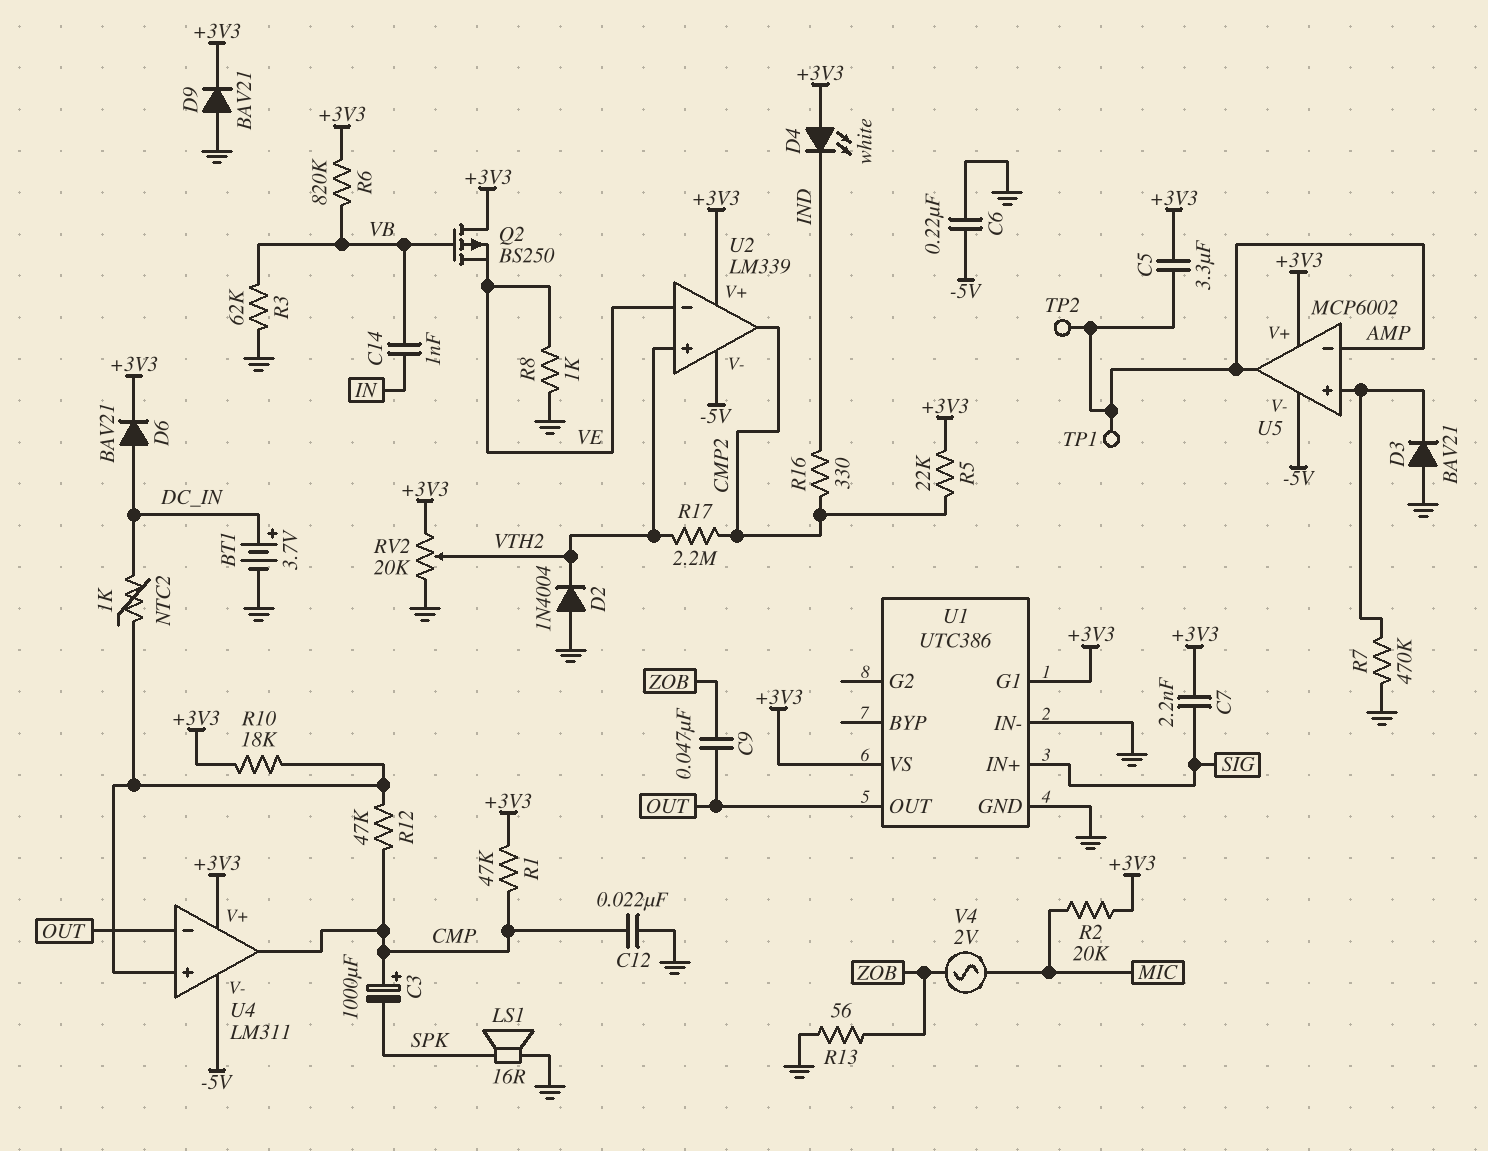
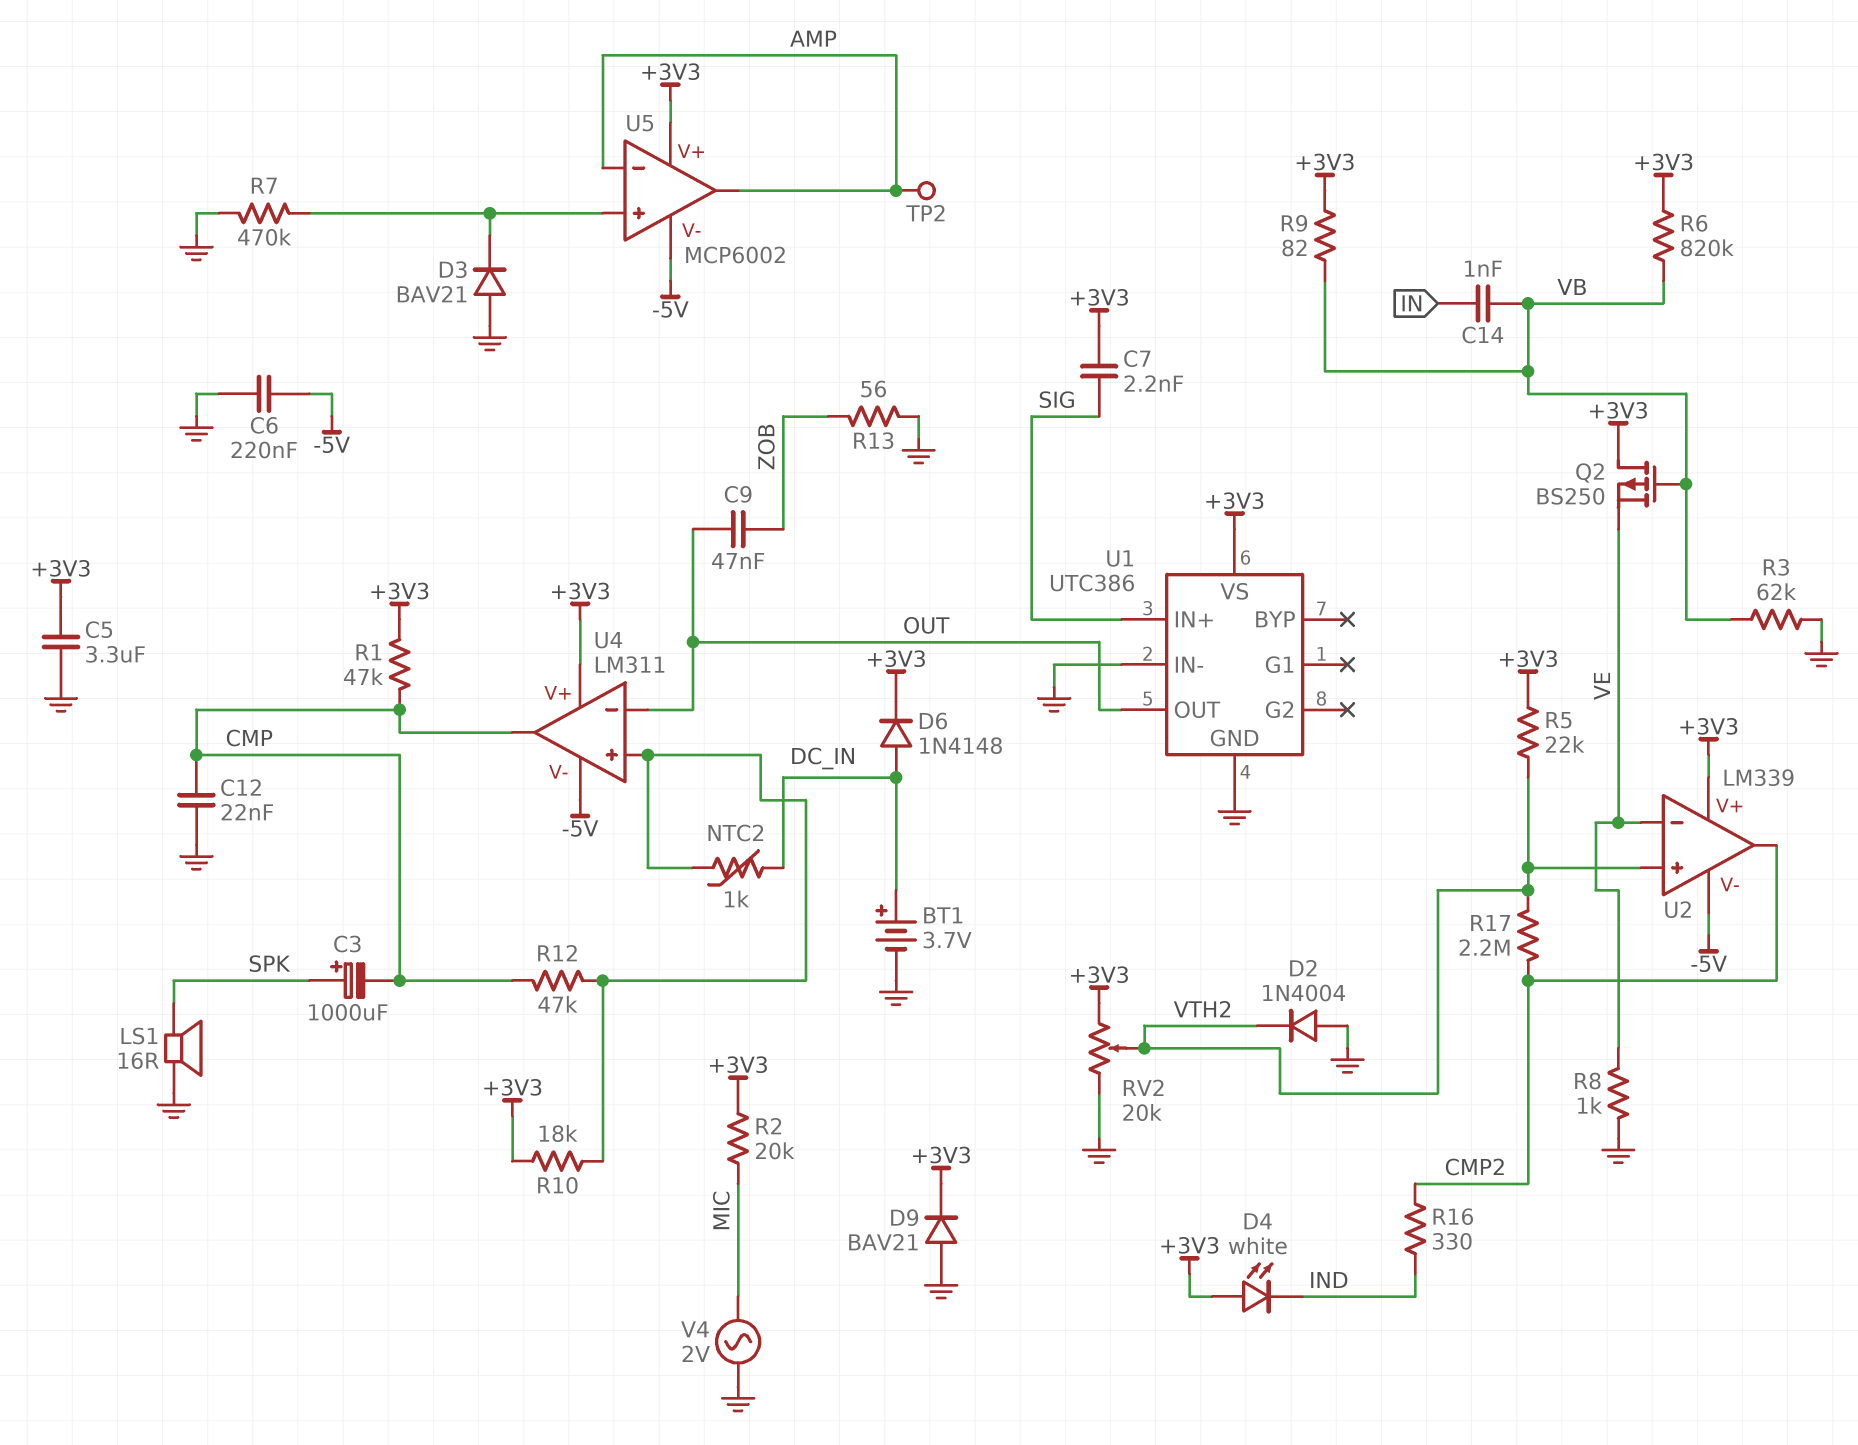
C3: 1000uF (plus CMP, minus SPK) -> 1000uF (plus SPK, minus CMP)
C5: 3.3uF (+3V3, AMP) -> 3.3uF (+3V3, GND)
D6: diode BAV21 (A DC_IN, K +3V3) -> diode 1N4148 (A DC_IN, K +3V3)
R5: 22k (+3V3, CMP2) -> 22k (+3V3, VTH2)
R9: none -> 82 (+3V3, VB)
TP1: test point (AMP) -> none
U1 pin G1: +3V3 -> none
V4: AC 2V (MIC, ZOB) -> AC 2V (GND, MIC)

